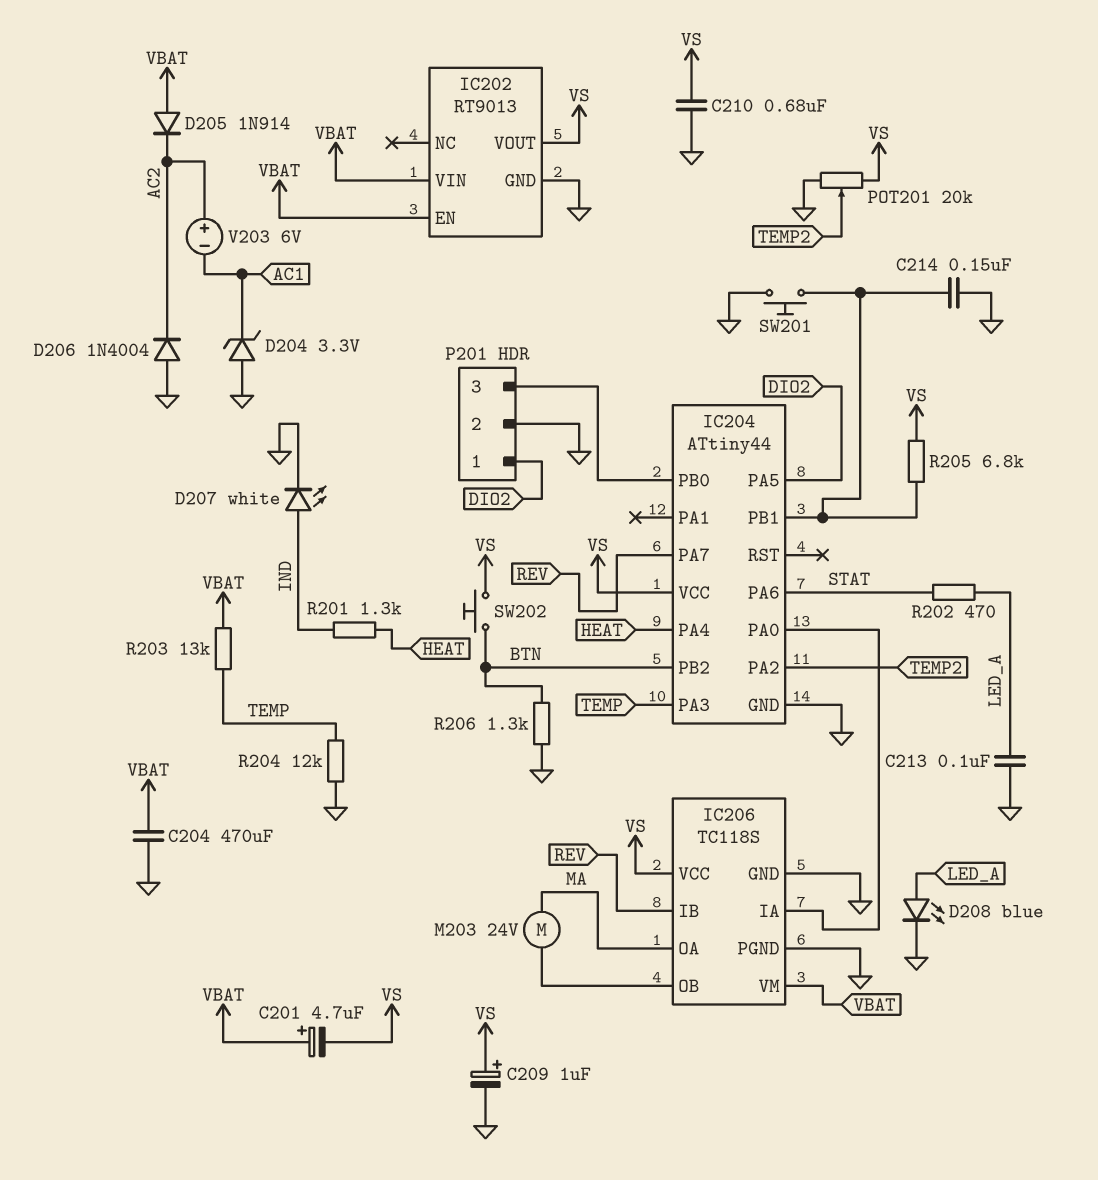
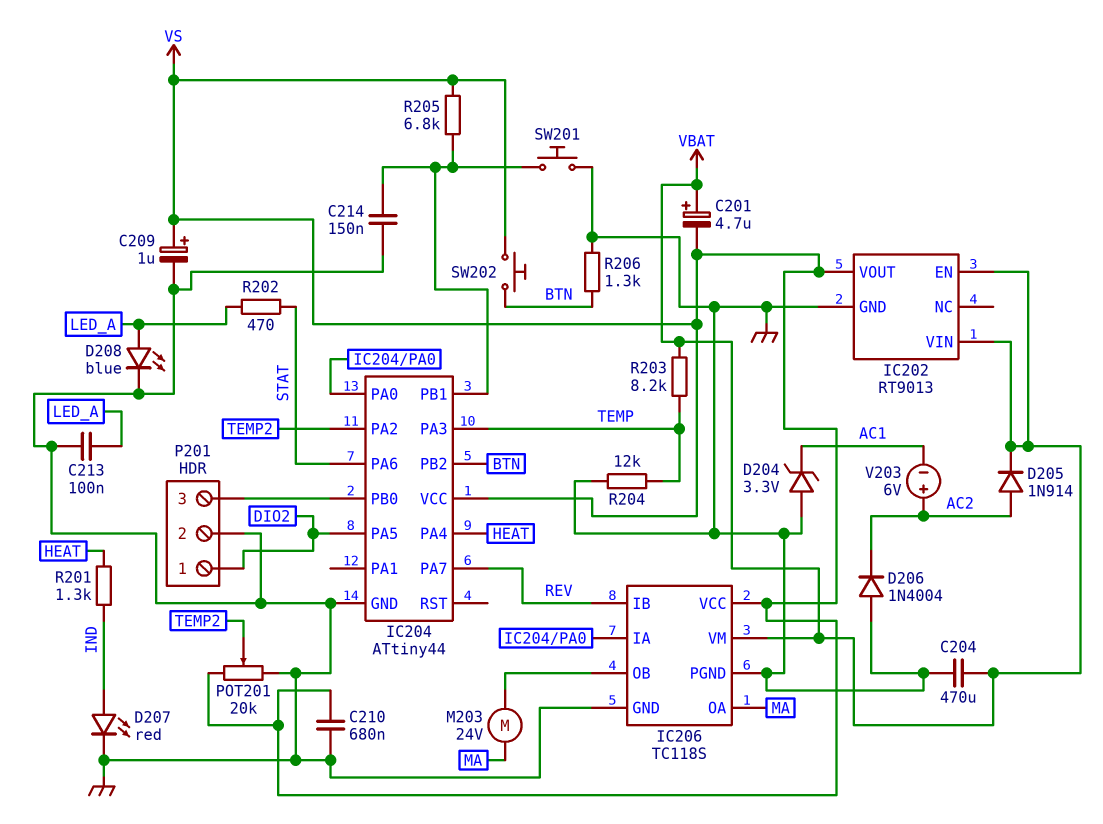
D205: diode 1N914 (A VBAT, K AC2) -> diode 1N914 (A AC2, K VBAT)
D207: LED white (A IND, K GND) -> LED red (A IND, K GND)
R203: 13k (TEMP, VBAT) -> 8.2k (TEMP, VBAT)

